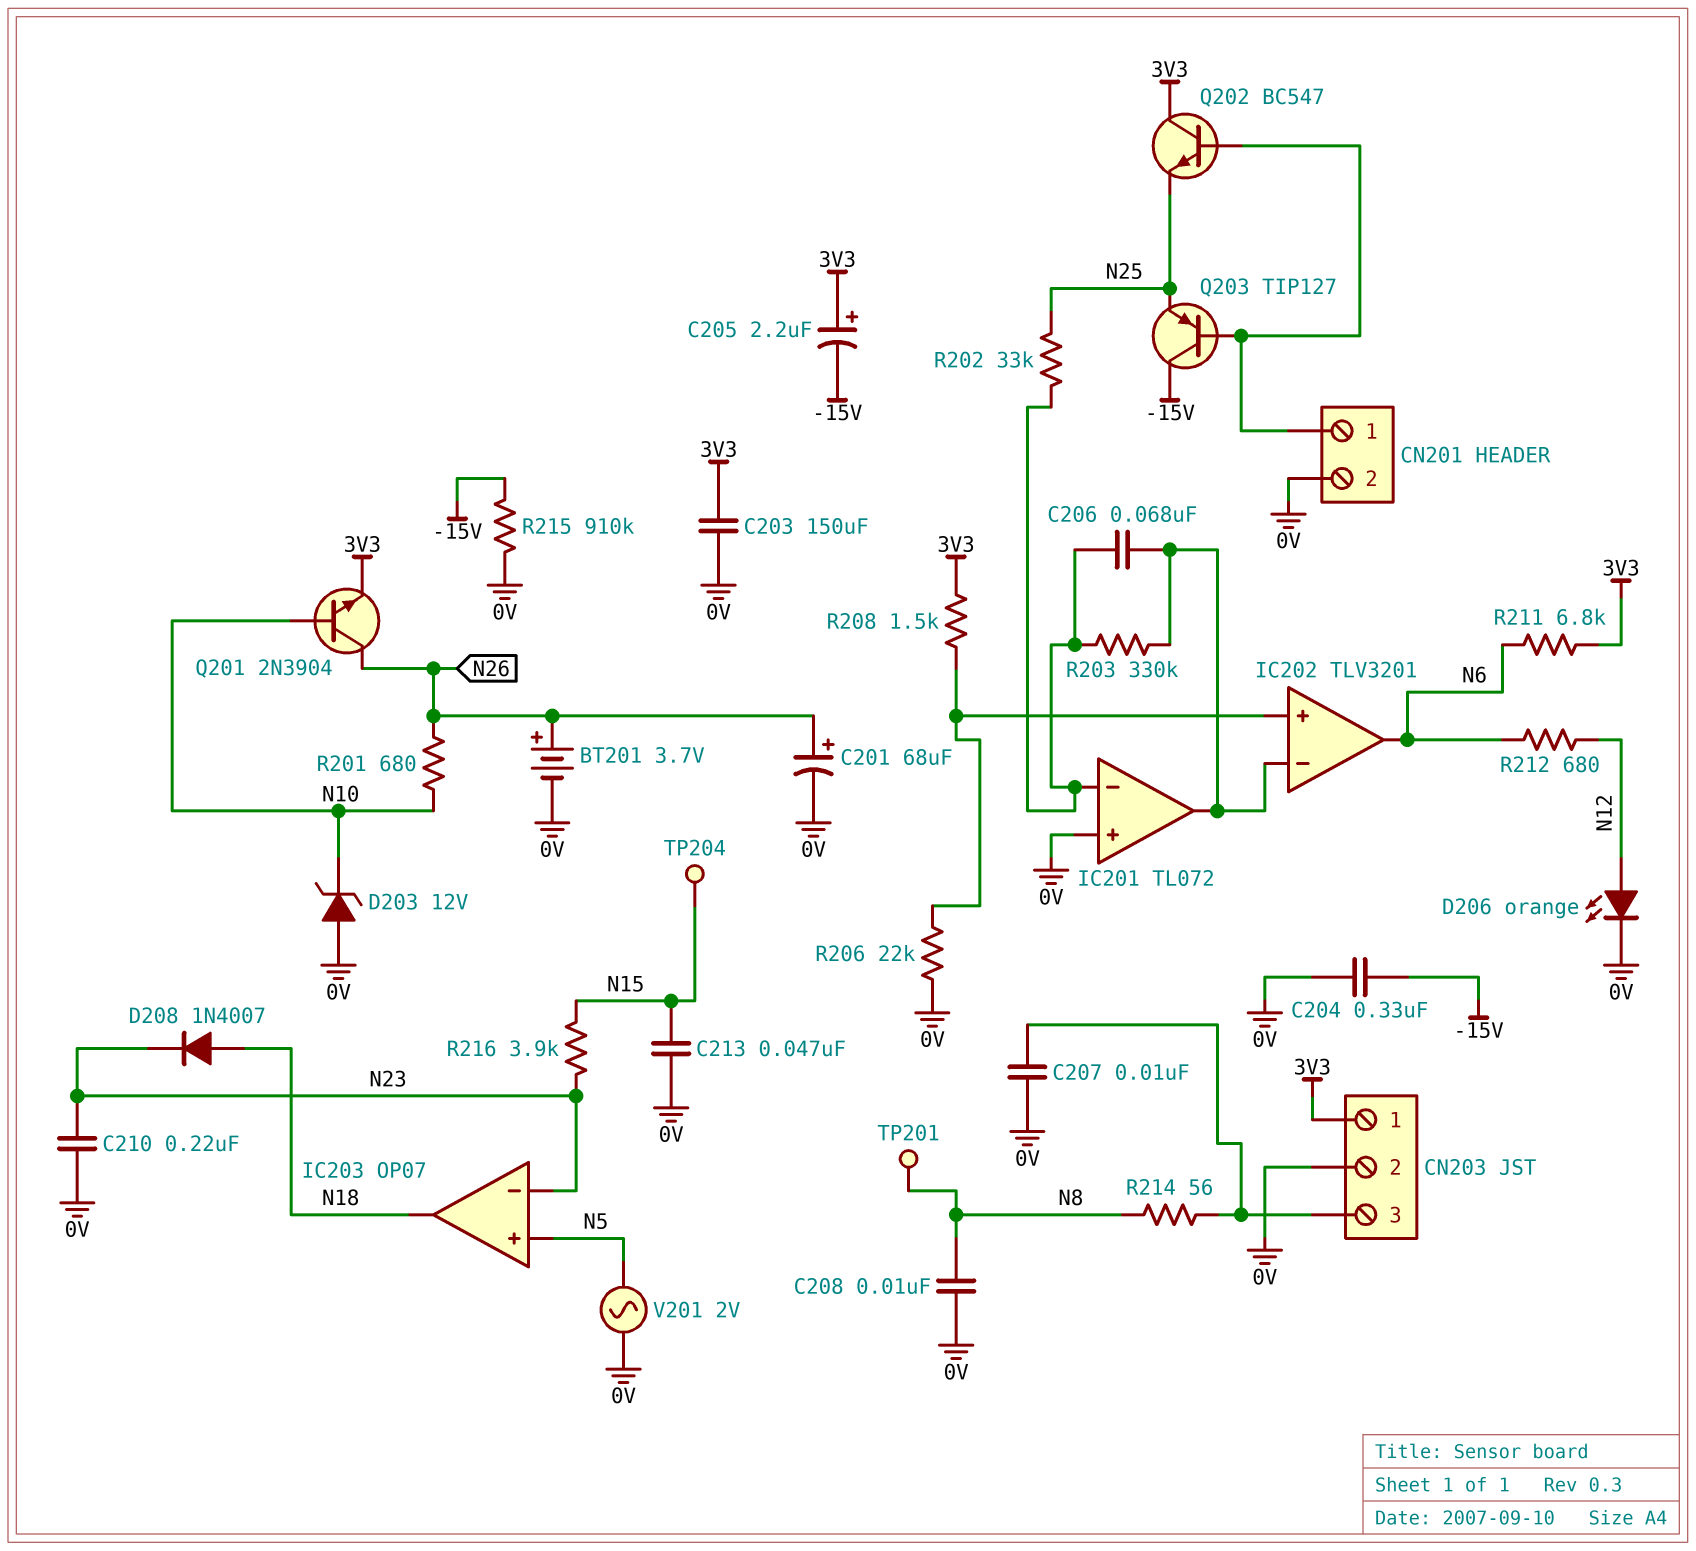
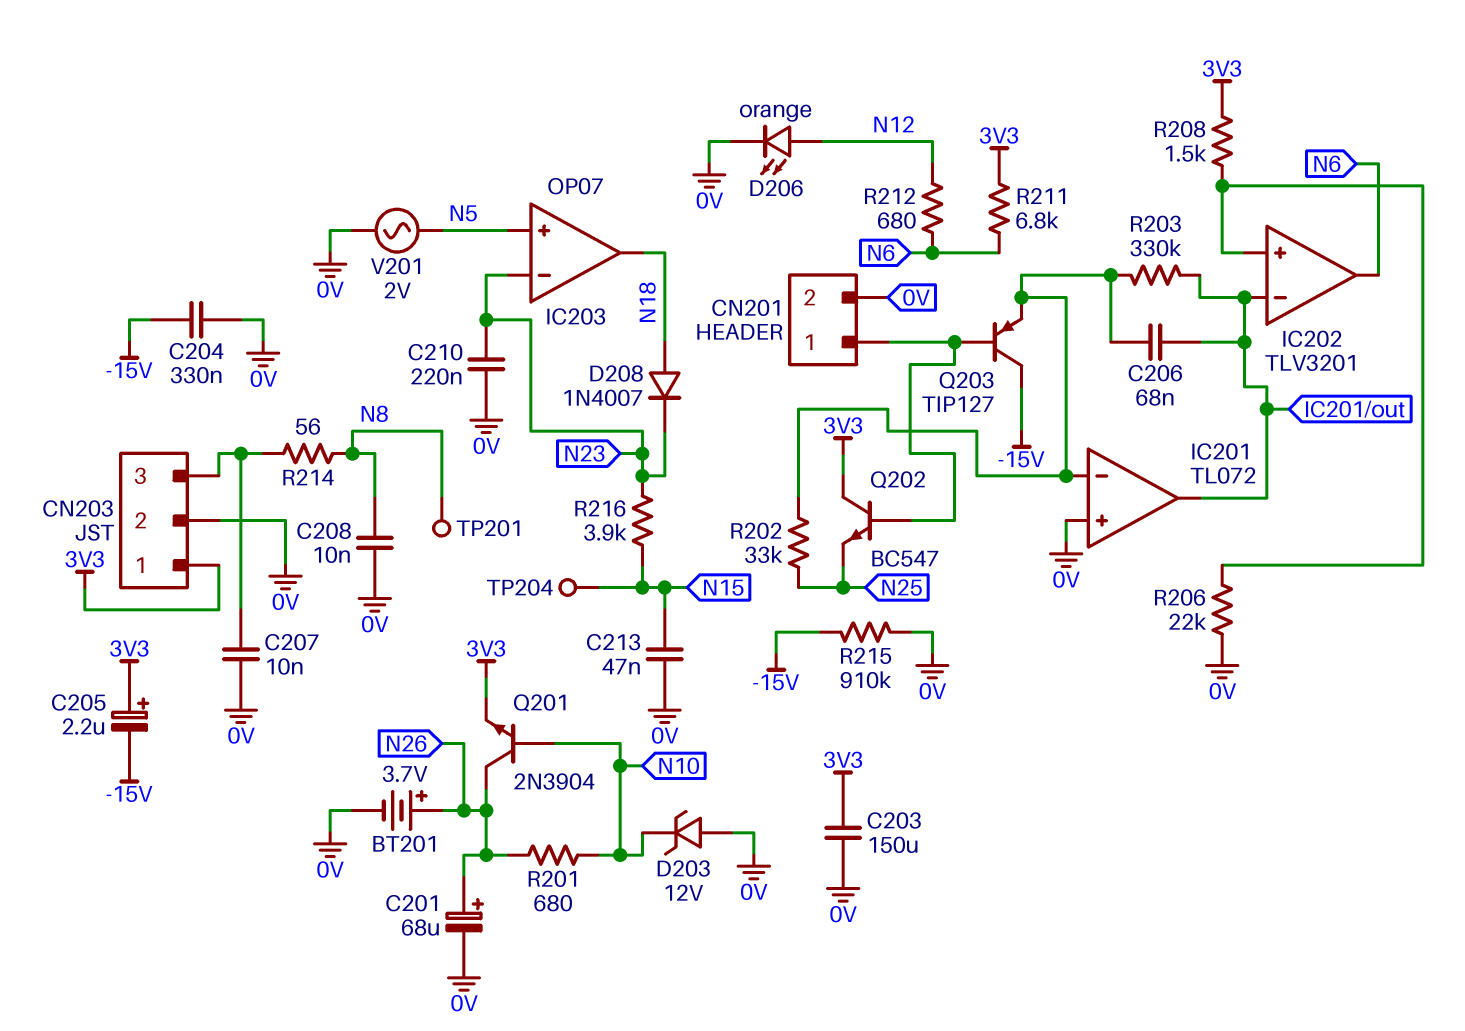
Q203: PNP TIP127 (B CN201/1, C -15V, E N25) -> PNP TIP127 (B CN201/1, C -15V, E IC201/in-)

